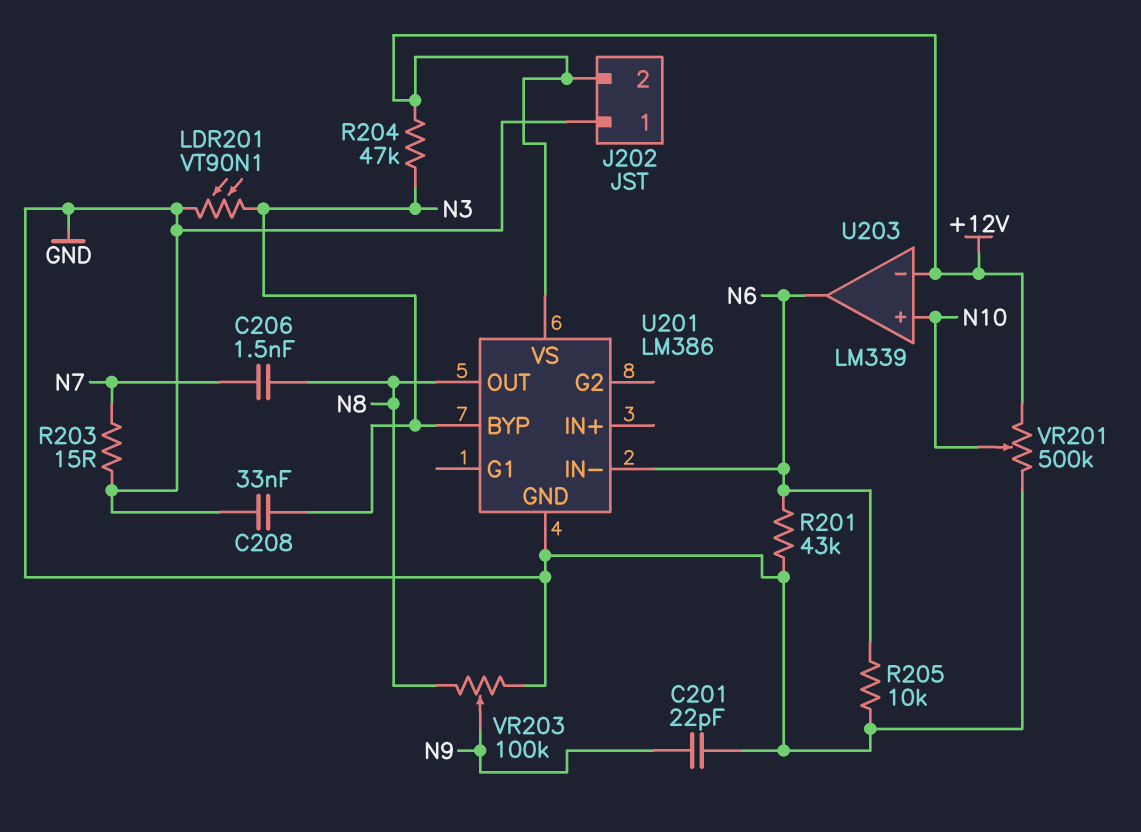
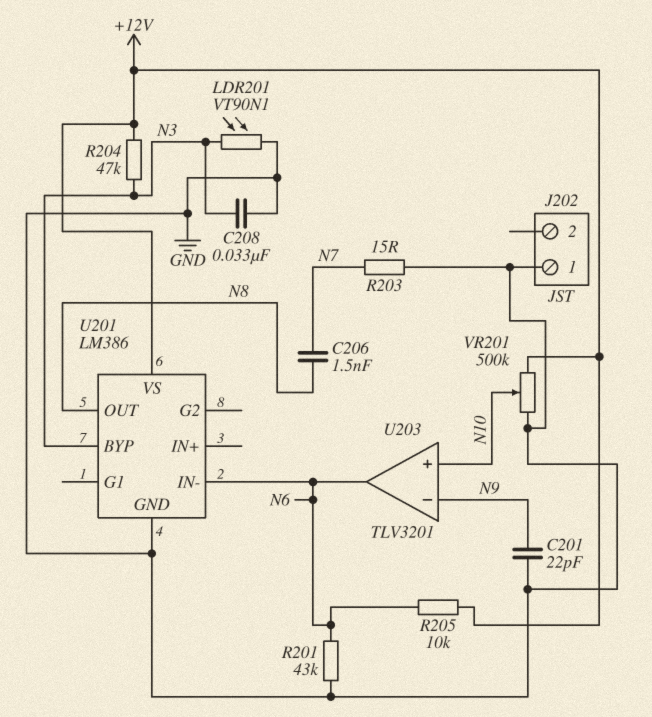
J202 pin 2: +12V -> none
R205: 10k (GND, N6) -> 10k (+12V, N6)
U203: LM339 -> TLV3201
U203 pin in-: +12V -> N9
VR203: 100k (GND, N8, wiper N9) -> none

